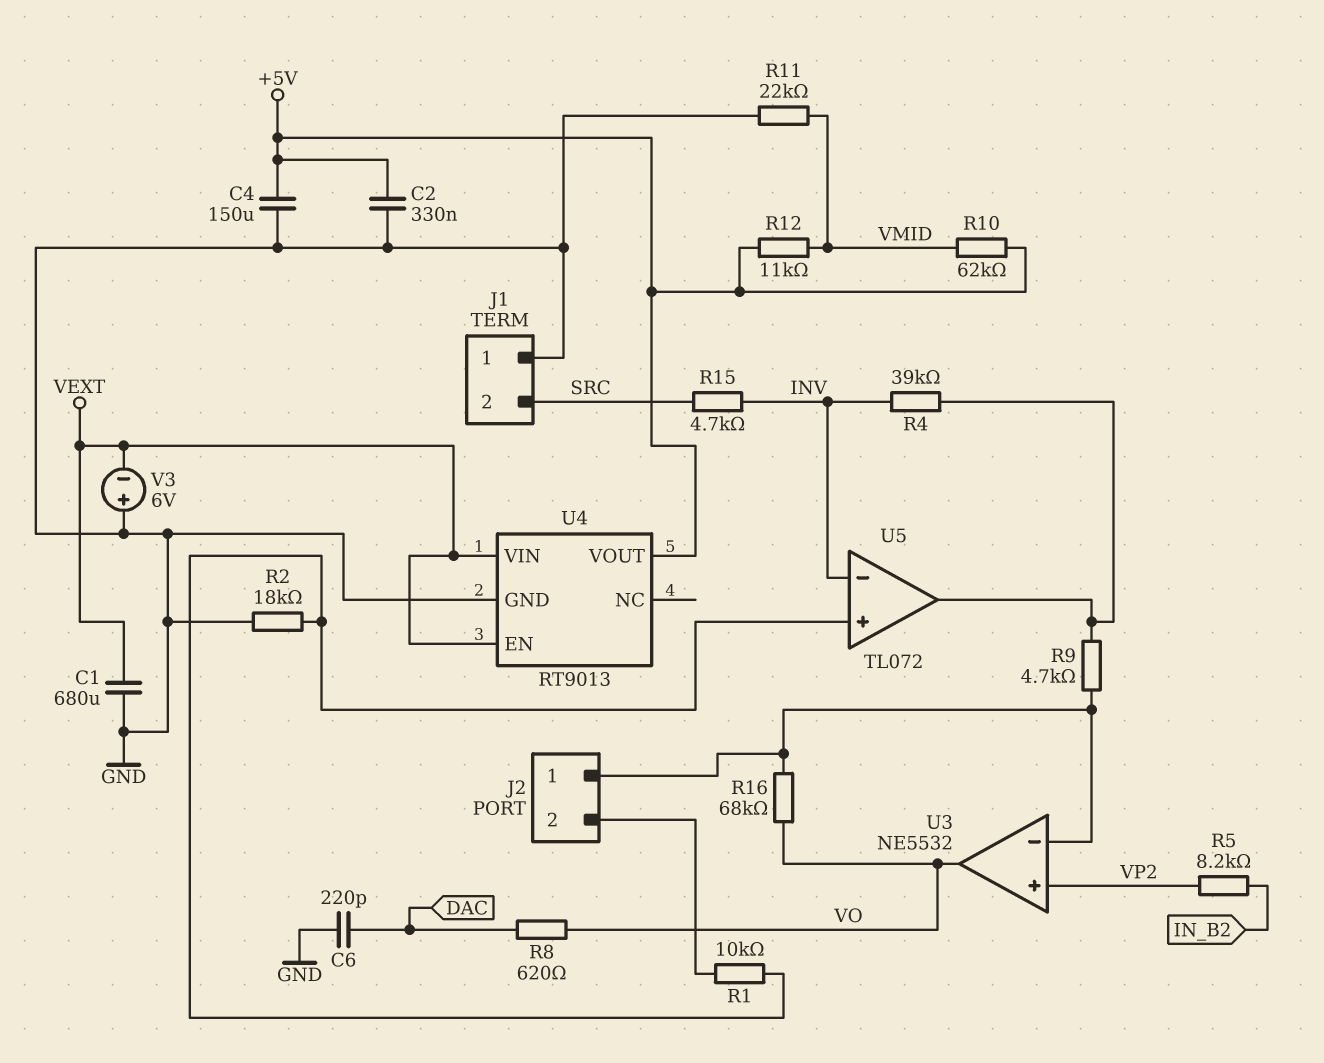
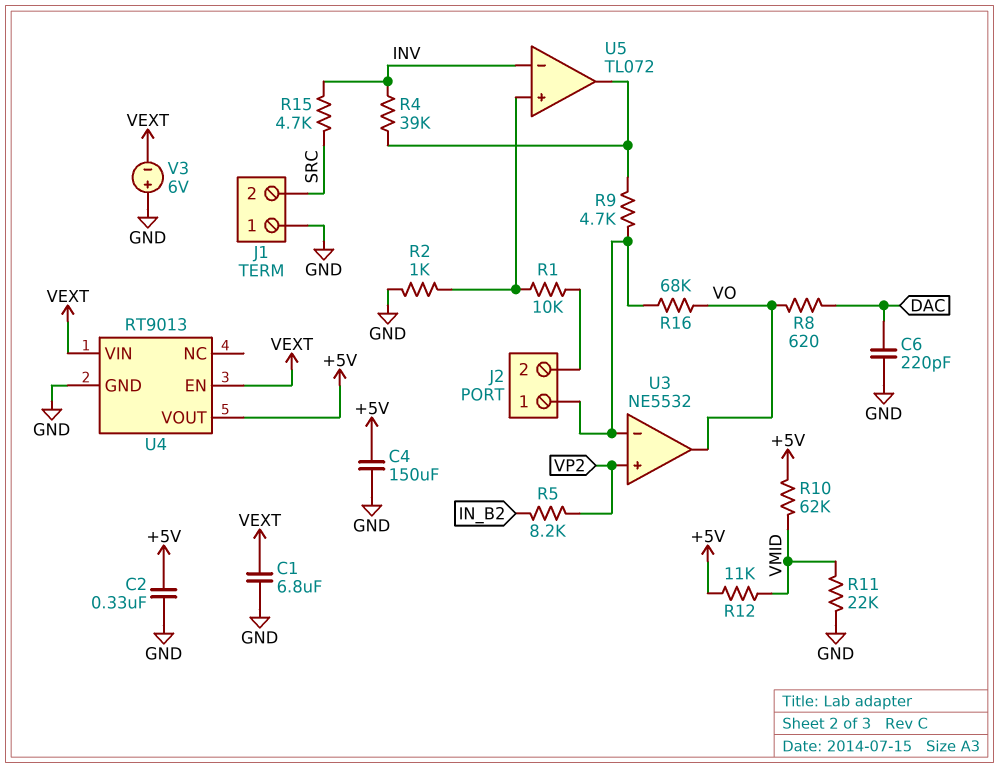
C1: 680uF (GND, VEXT) -> 6.8uF (GND, VEXT)
R2: 18k (GND, U5/in+) -> 1k (GND, U5/in+)

